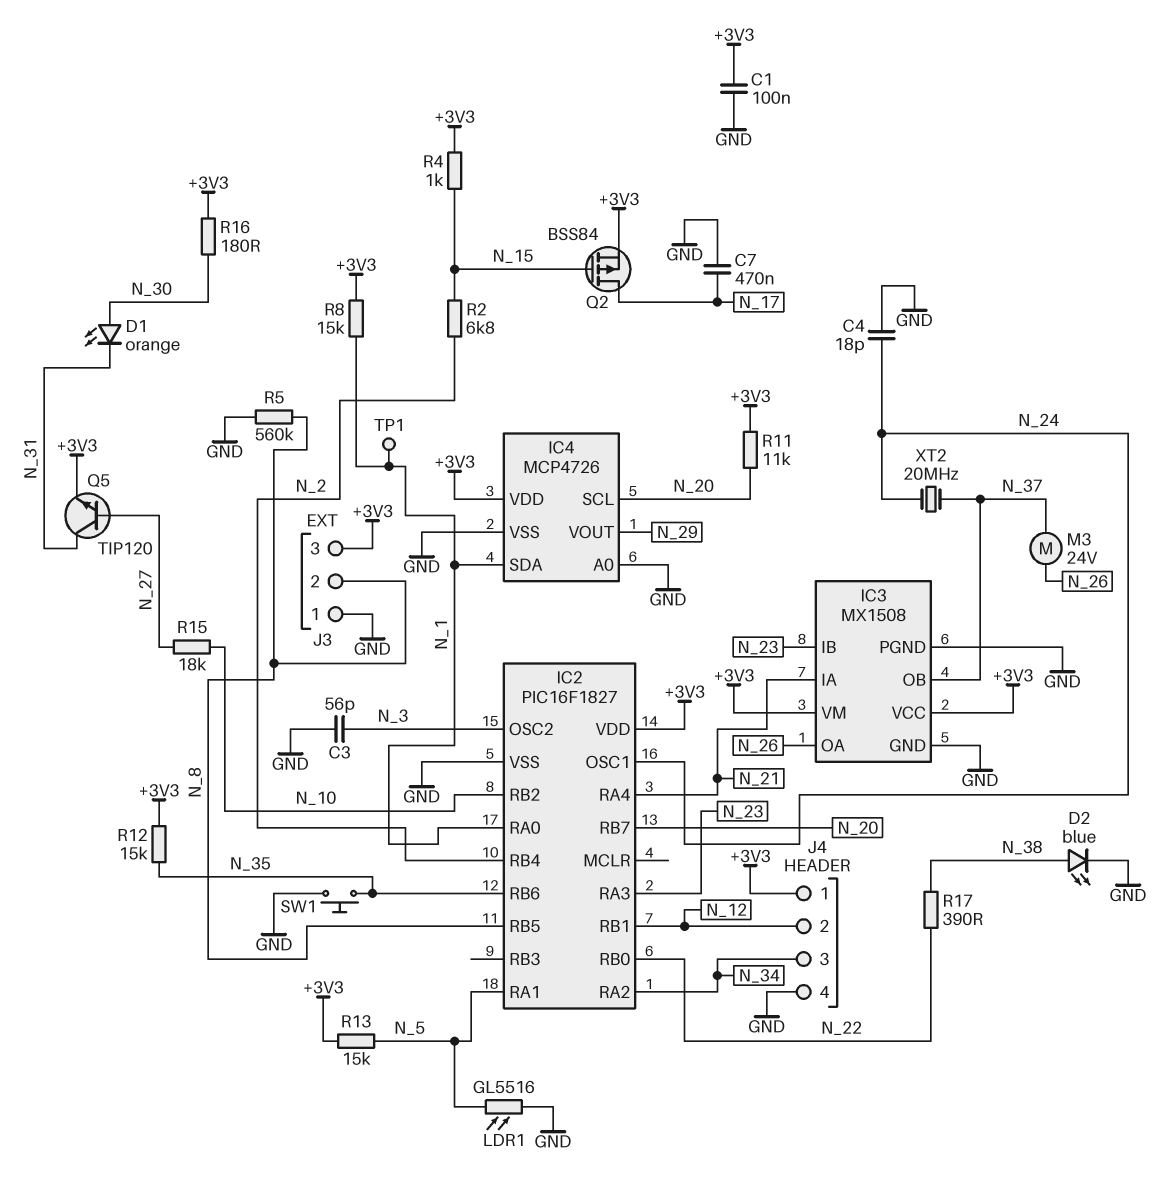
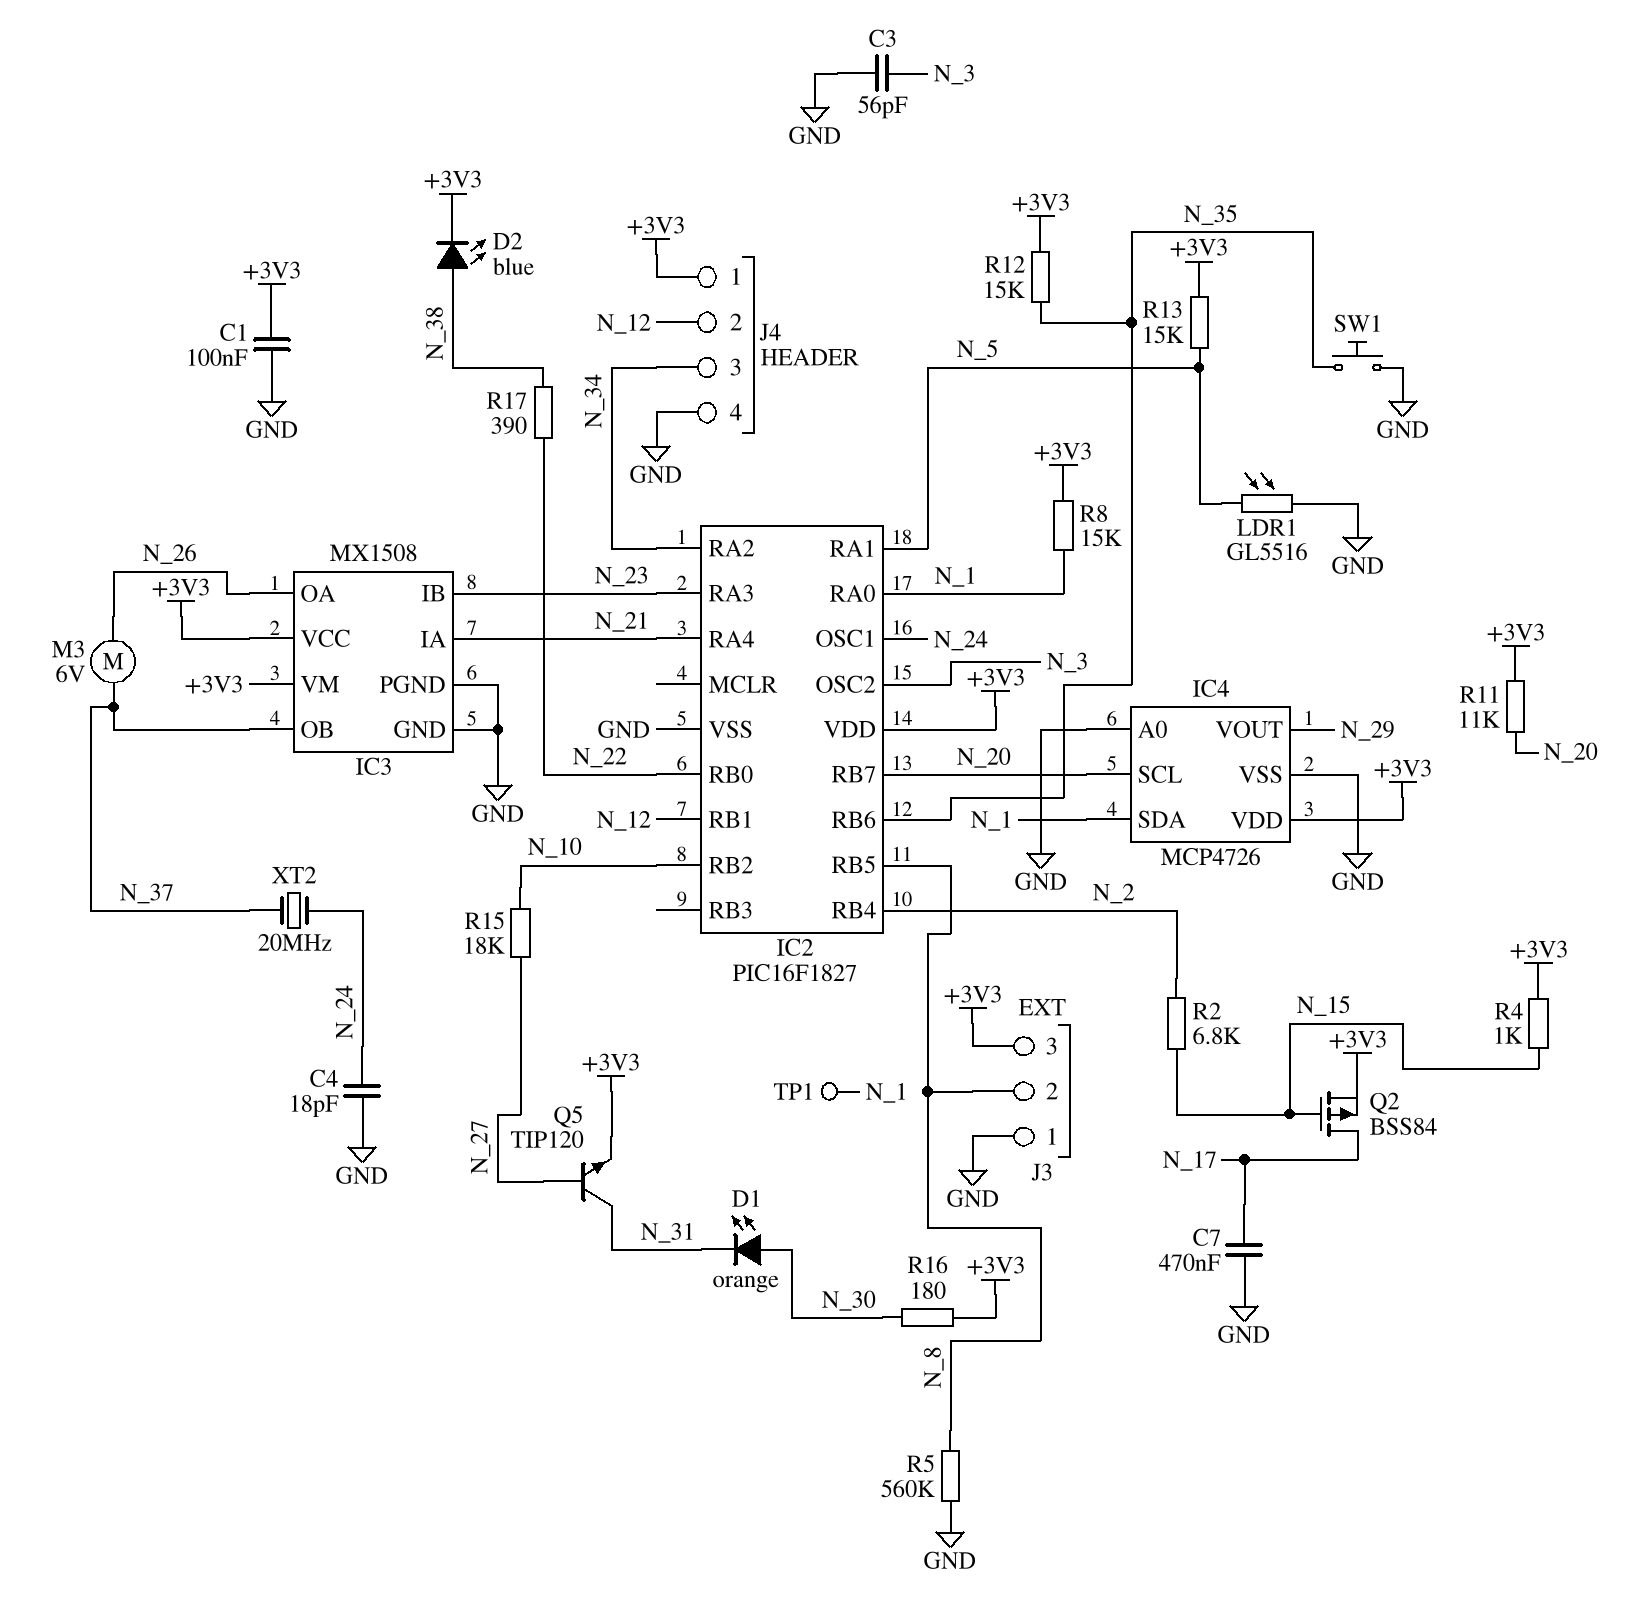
D2: LED blue (A N_38, K GND) -> LED blue (A N_38, K +3V3)
M3: motor 24V (N_26, N_37) -> motor 6V (N_26, N_37)

